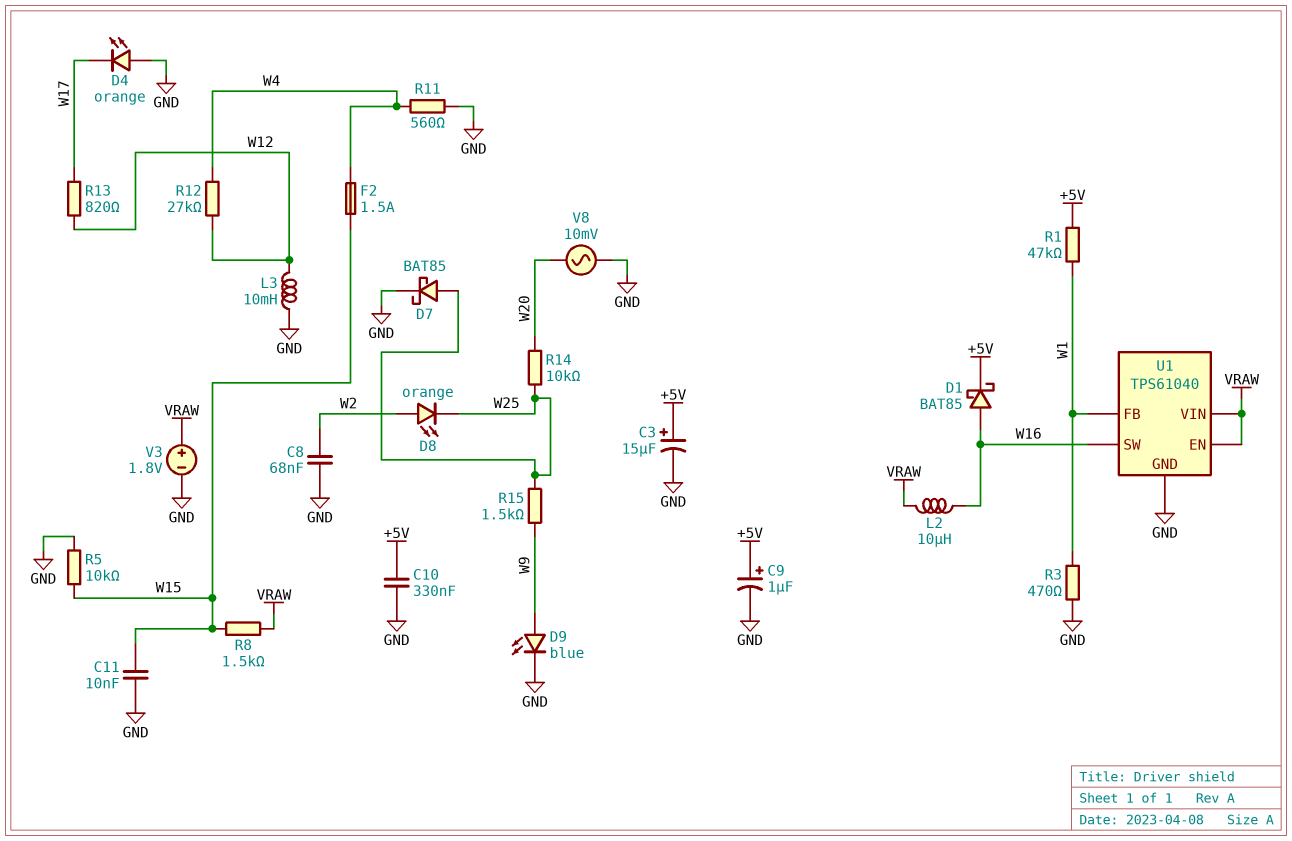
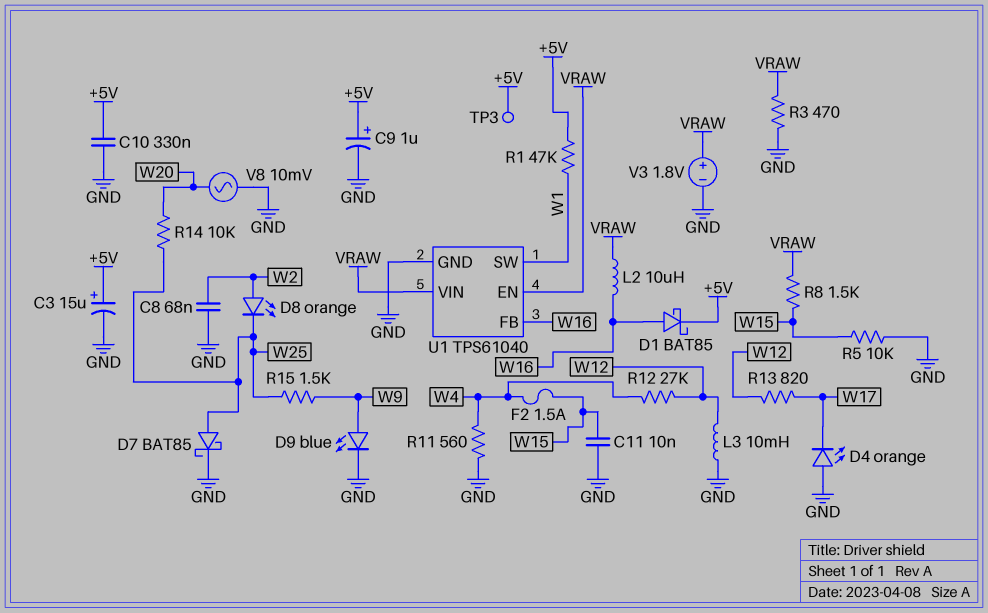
R3: 470 (GND, W1) -> 470 (GND, VRAW)
TP3: none -> test point (+5V)
U1 pin FB: W1 -> W16
U1 pin SW: W16 -> W1

